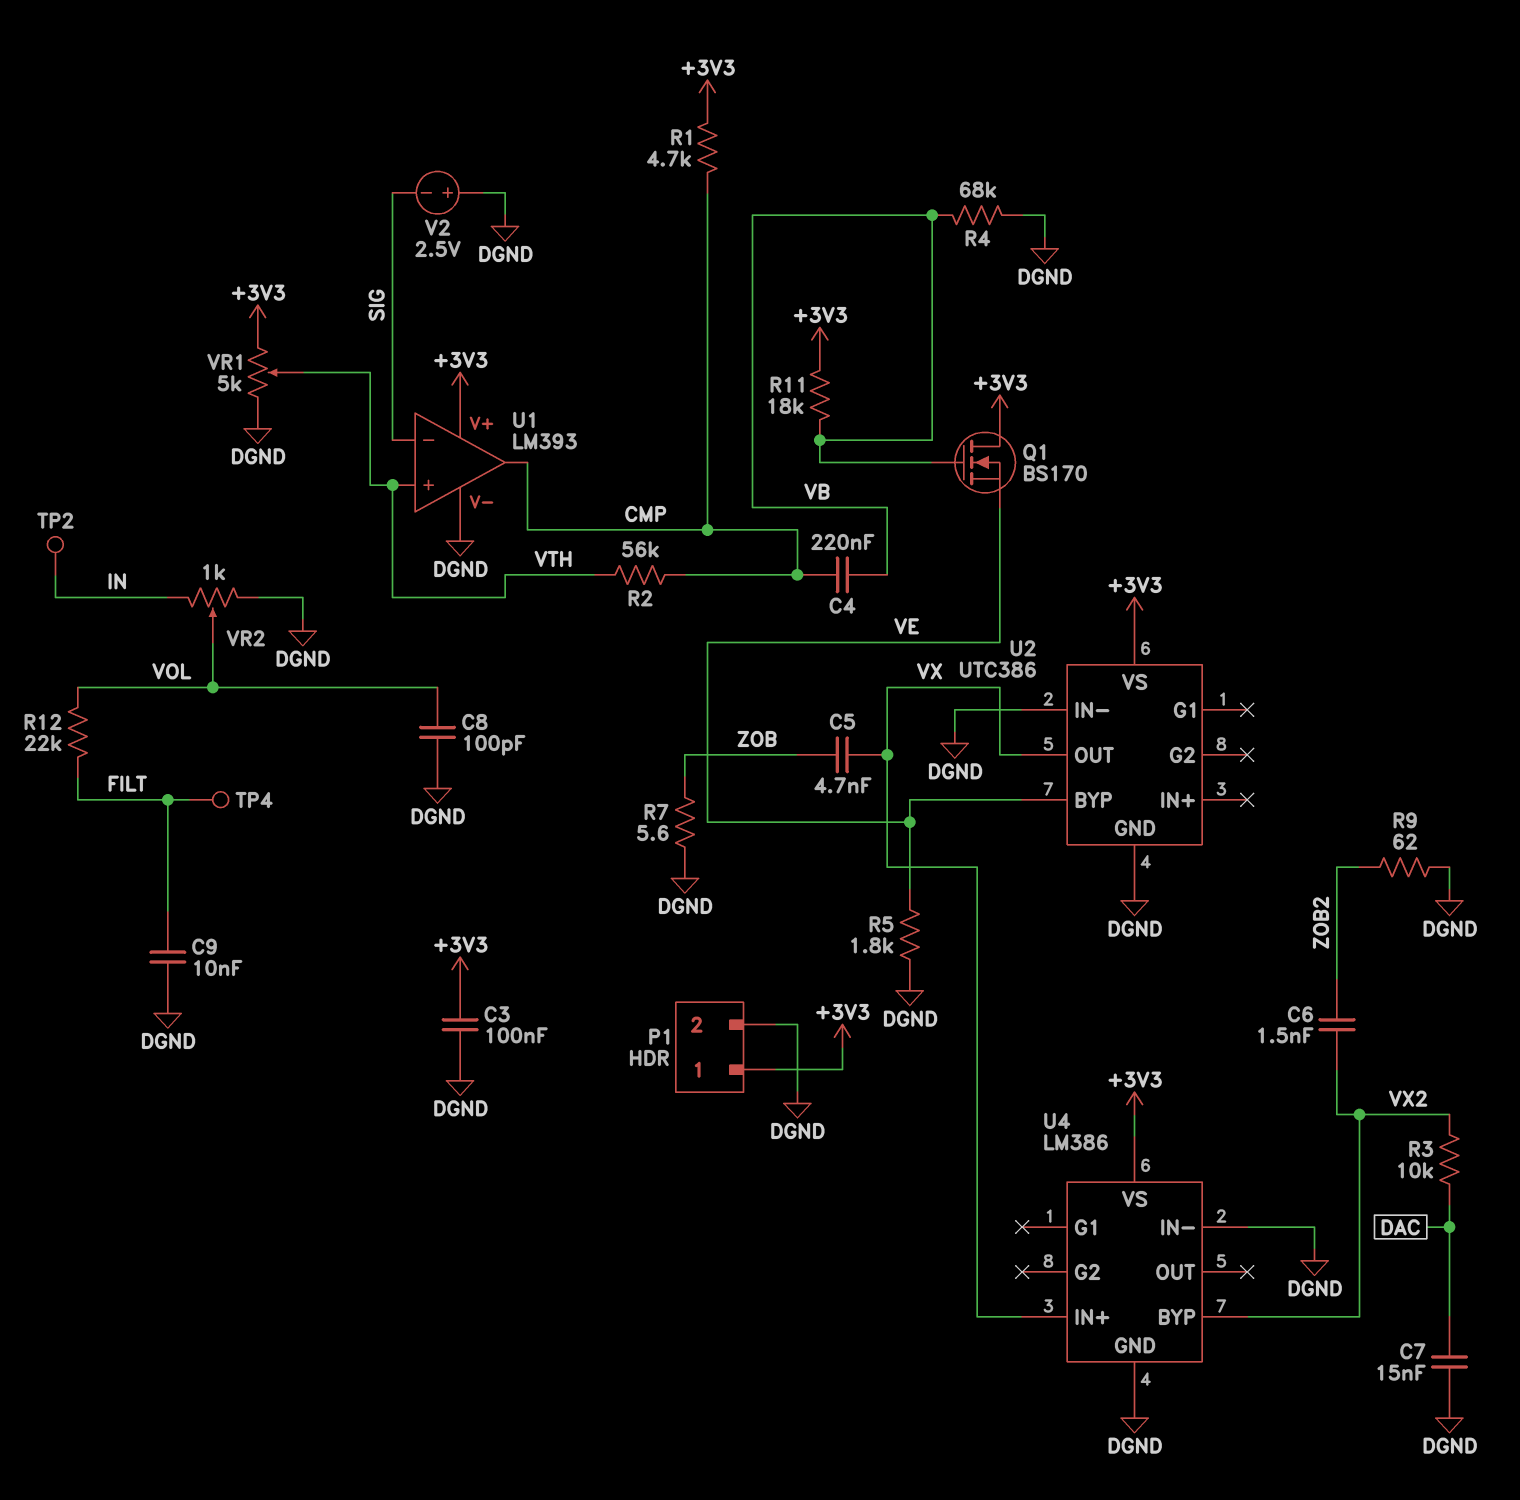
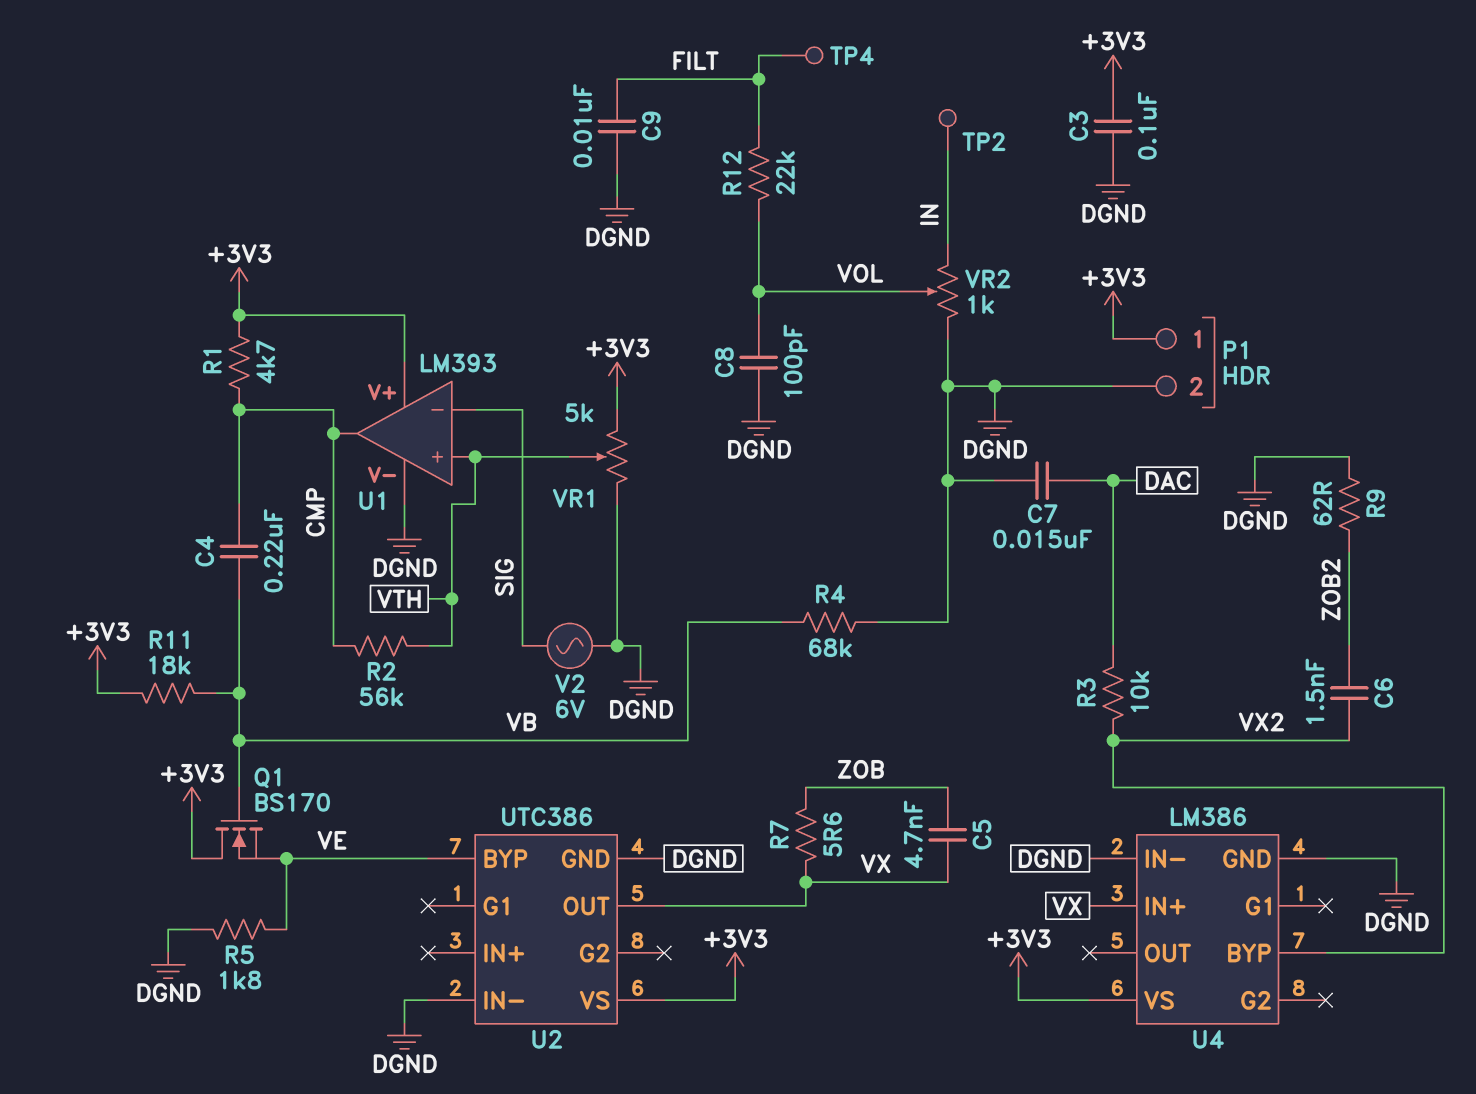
R7: 5.6 (DGND, ZOB) -> 5.6 (VX, ZOB)
V2: 2.5V (plus DGND, minus SIG) -> AC 6V (DGND, SIG)

